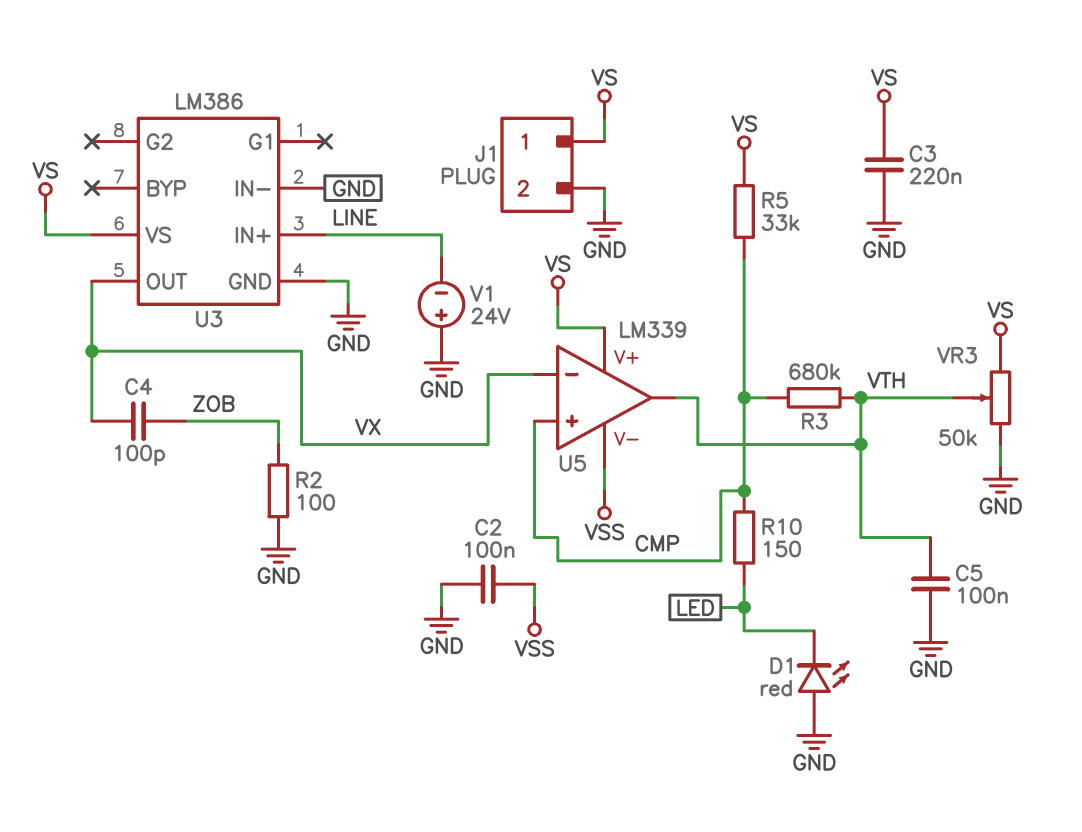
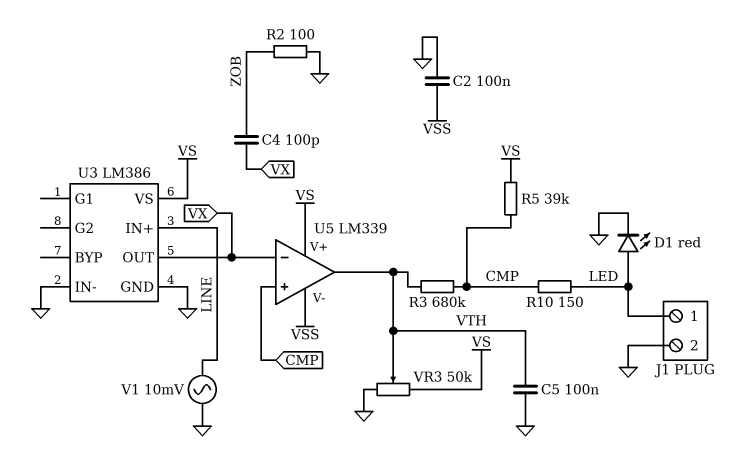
C3: 220nF (GND, VS) -> none
D1: LED red (A GND, K LED) -> LED red (A LED, K GND)
J1 pin 1: VS -> LED
R5: 33k (CMP, VS) -> 39k (CMP, VS)
V1: 24V (plus GND, minus LINE) -> AC 10mV (GND, LINE)

